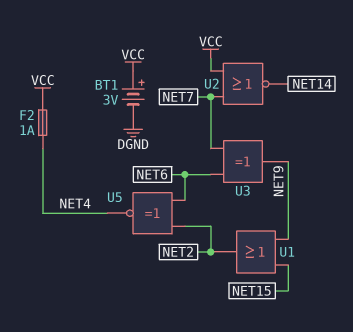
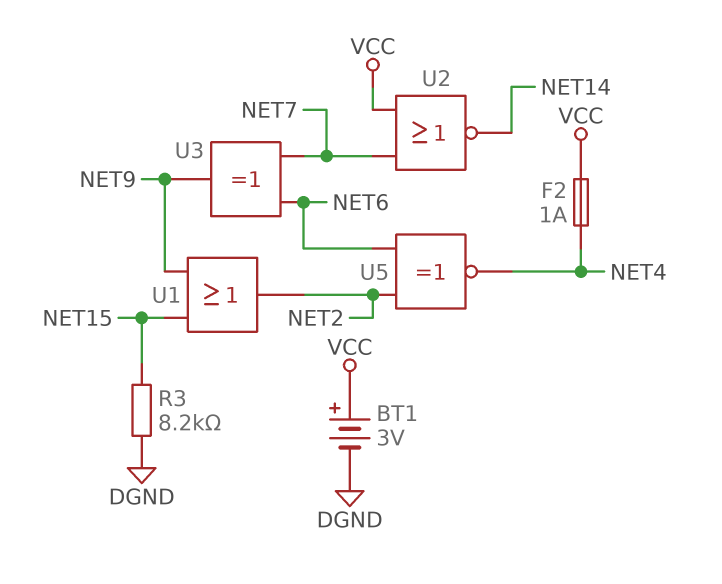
R3: none -> 8.2k (DGND, NET15)

